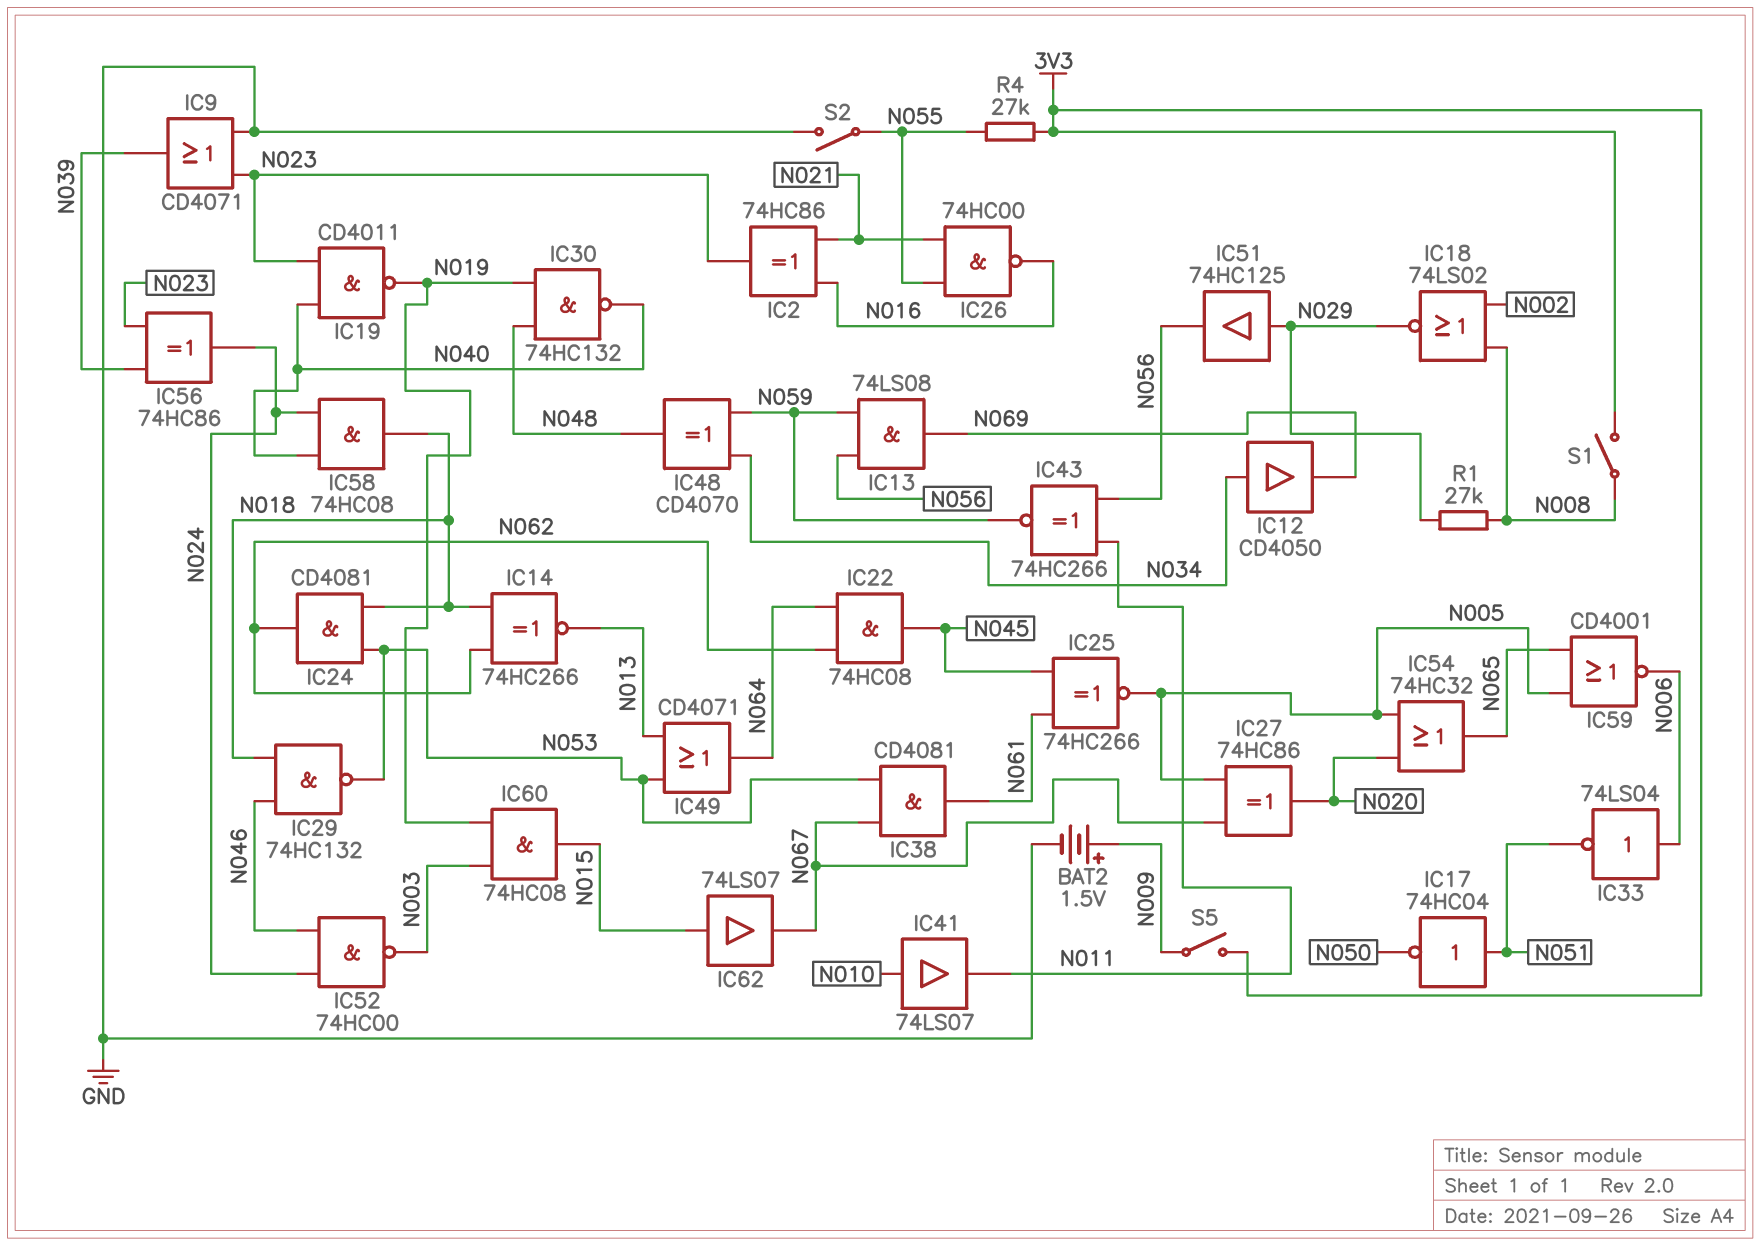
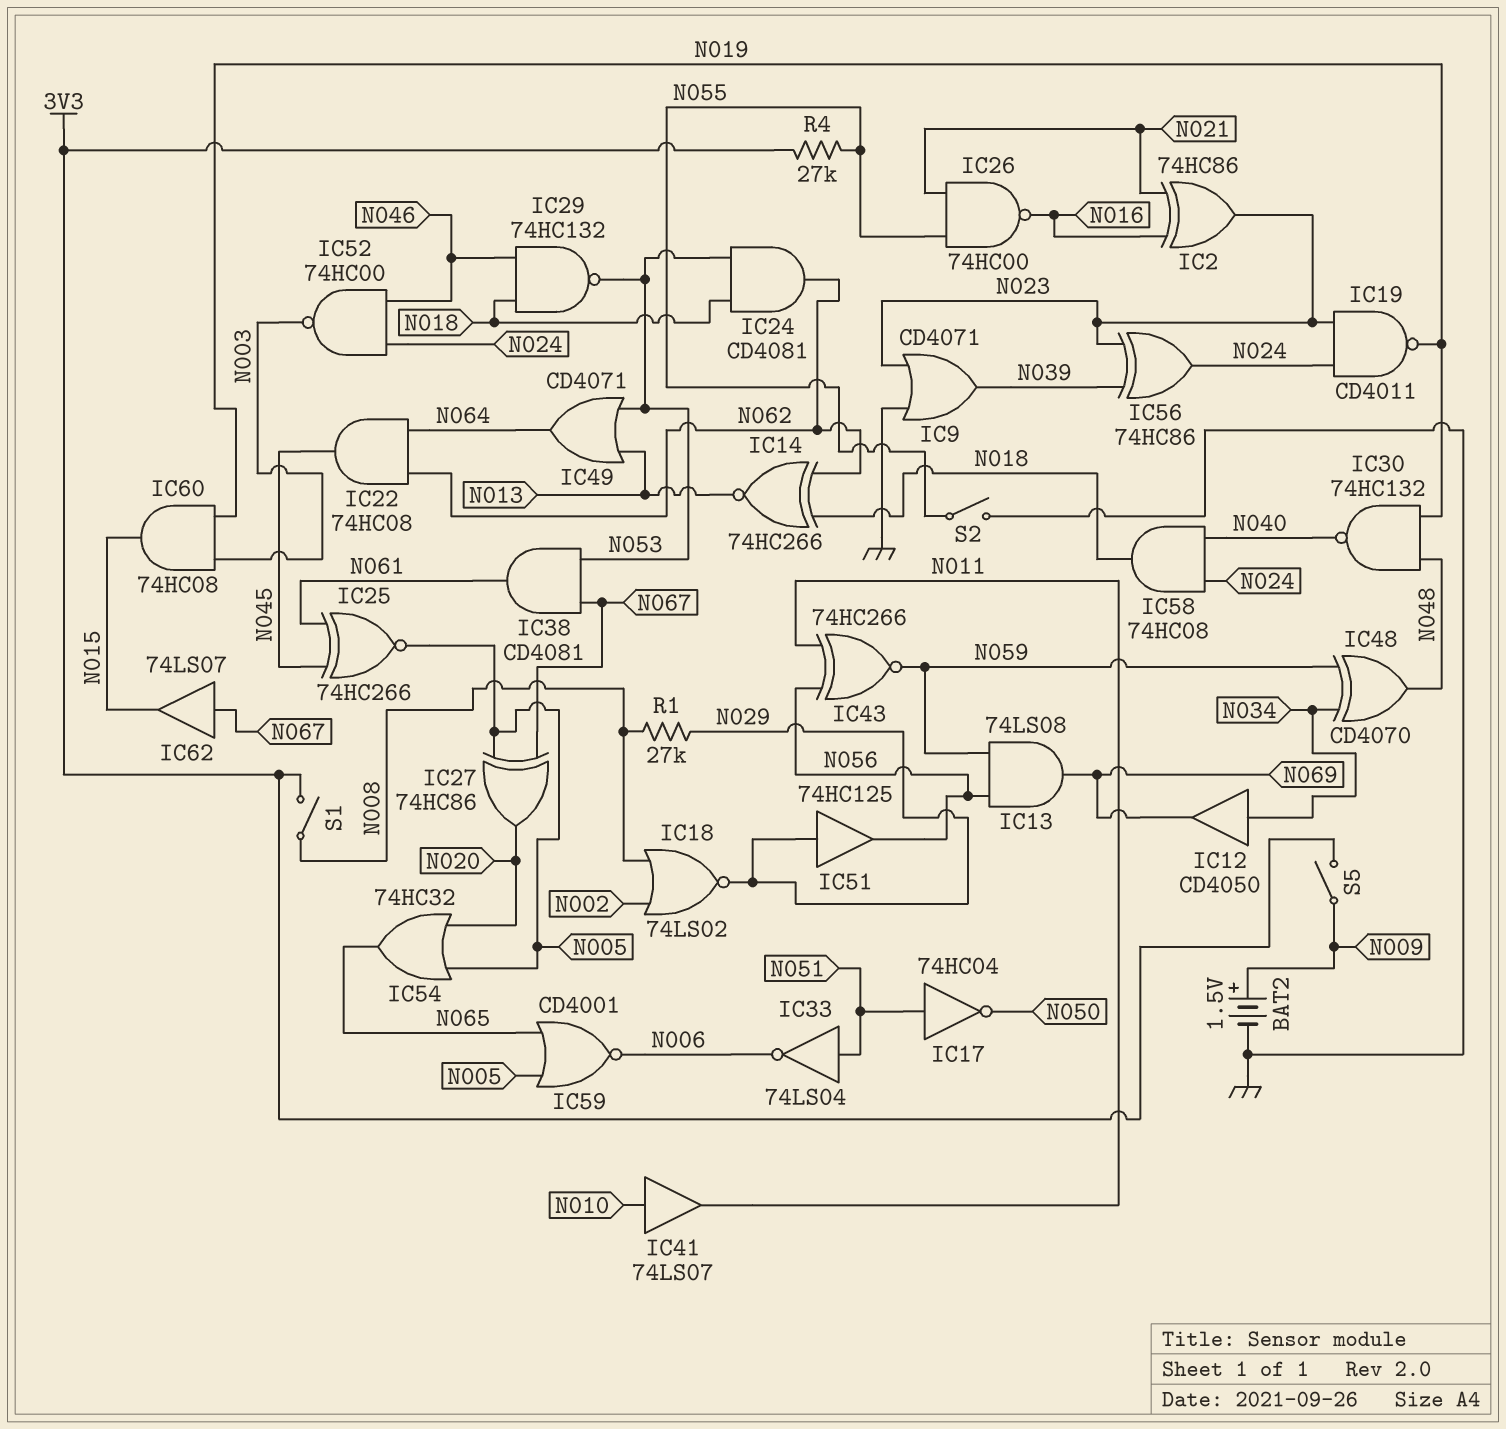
IC19: NAND CD4011 (in N023, in N040, out N019) -> NAND CD4011 (in N023, in N024, out N019)
IC33: NOT 74LS04 (in N006, out N051) -> NOT 74LS04 (in N051, out N006)
IC62: buffer 74LS07 (in N015, out N067) -> buffer 74LS07 (in N067, out N015)

